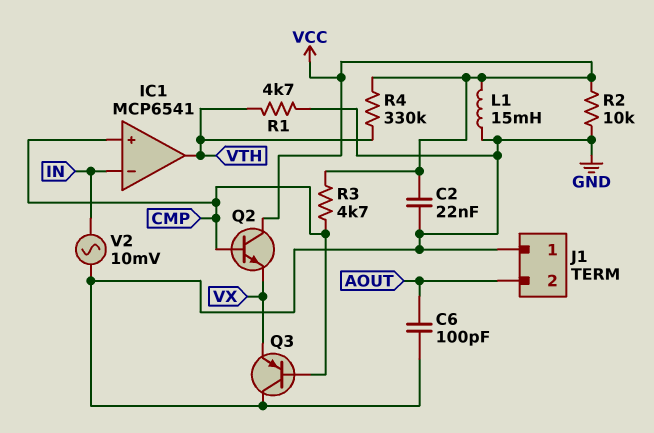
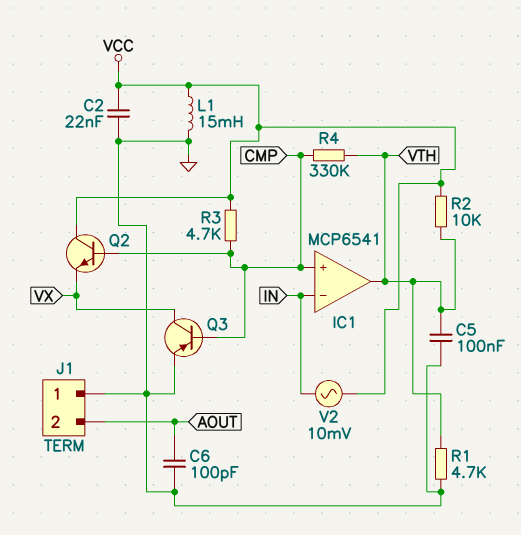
C5: none -> 100nF (GND, VTH)
Q3: PNP (B CMP, C GND, E VX) -> PNP (B CMP, C VX, E GND)
R2: 10k (GND, VCC) -> 10k (VCC, VTH)
R4: 330k (VCC, VTH) -> 330k (CMP, VTH)
V2: AC 10mV (GND, IN) -> AC 10mV (IN, VCC)

